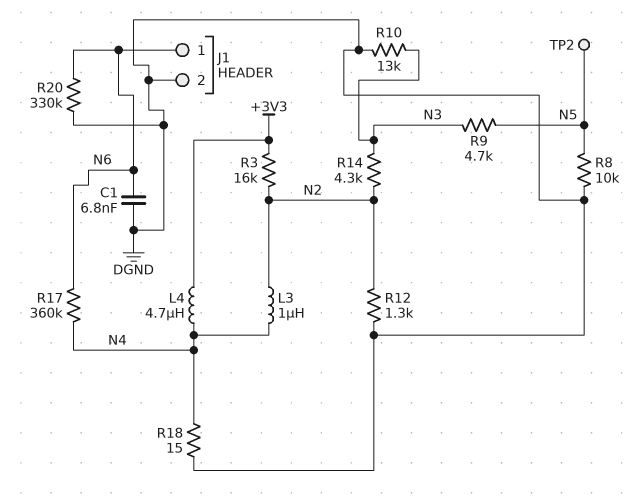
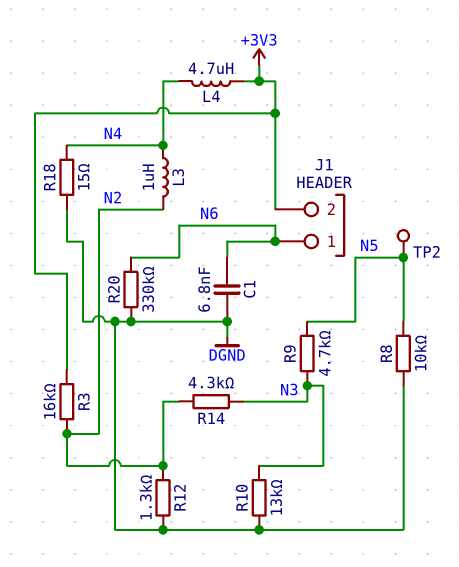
J1 pin 2: DGND -> +3V3
R17: 360k (N4, N6) -> none

